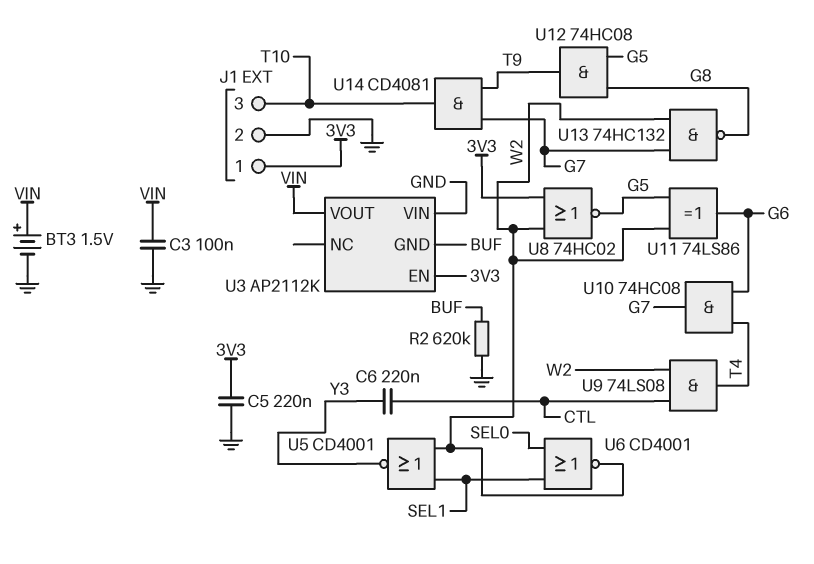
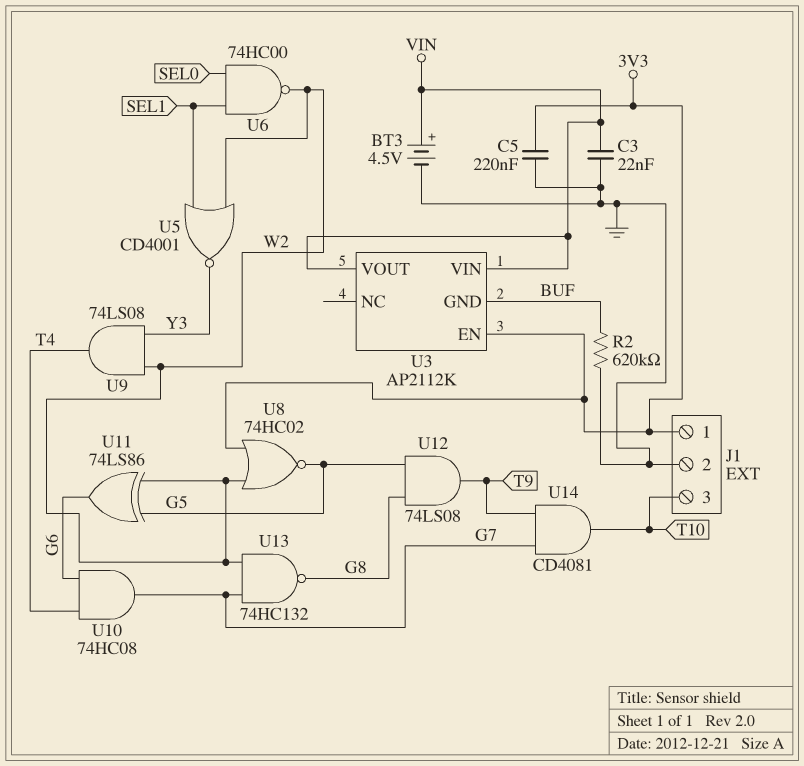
BT3: 1.5V (plus VIN, minus GND) -> 4.5V (plus VIN, minus GND)
C3: 100nF (GND, VIN) -> 22nF (GND, VIN)
C6: 220nF (CTL, Y3) -> none
U3 pin VIN: GND -> VIN
U6: NOR CD4001 (in SEL0, in SEL1, out W2) -> NAND 74HC00 (in SEL0, in SEL1, out W2)
U9: AND 74LS08 (in CTL, in W2, out T4) -> AND 74LS08 (in W2, in Y3, out T4)
U12: AND 74HC08 (in G5, in G8, out T9) -> AND 74LS08 (in G5, in G8, out T9)

